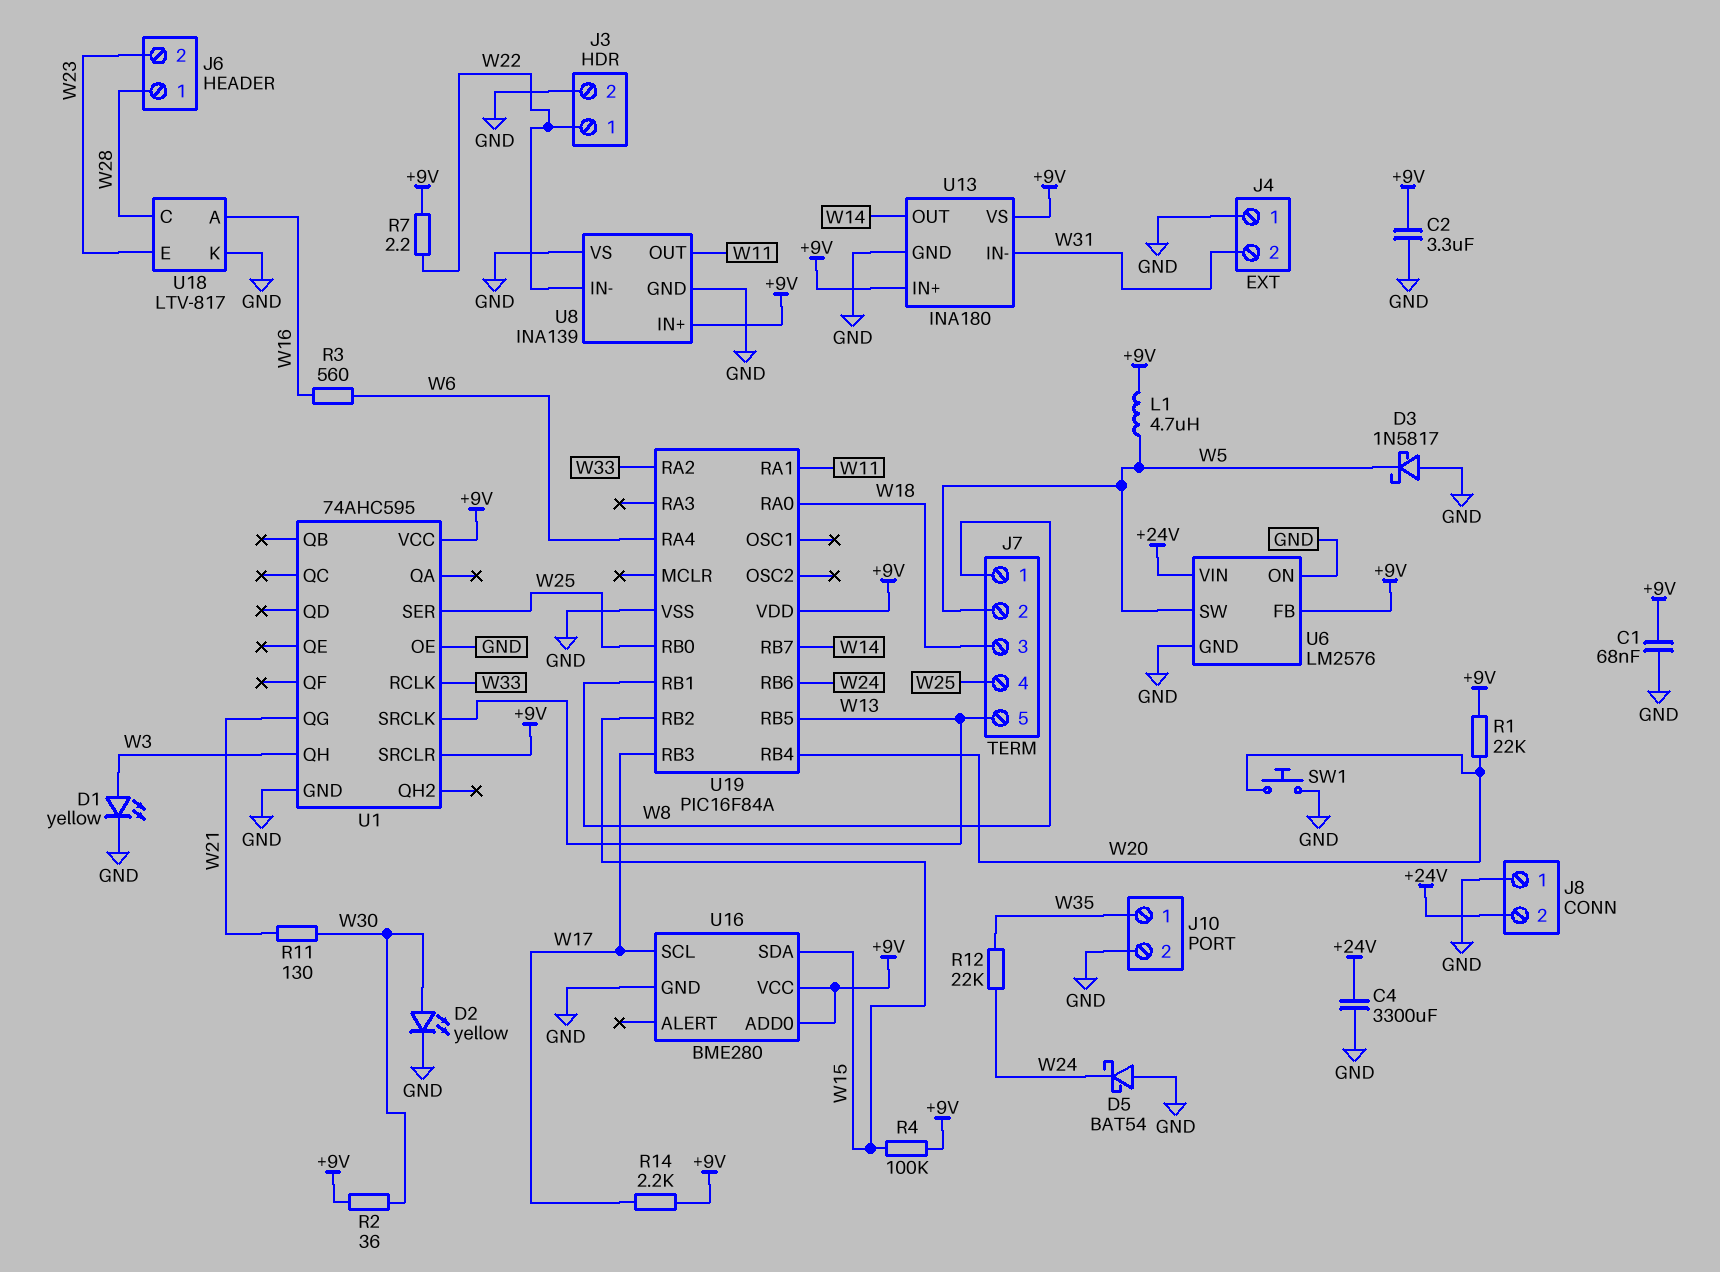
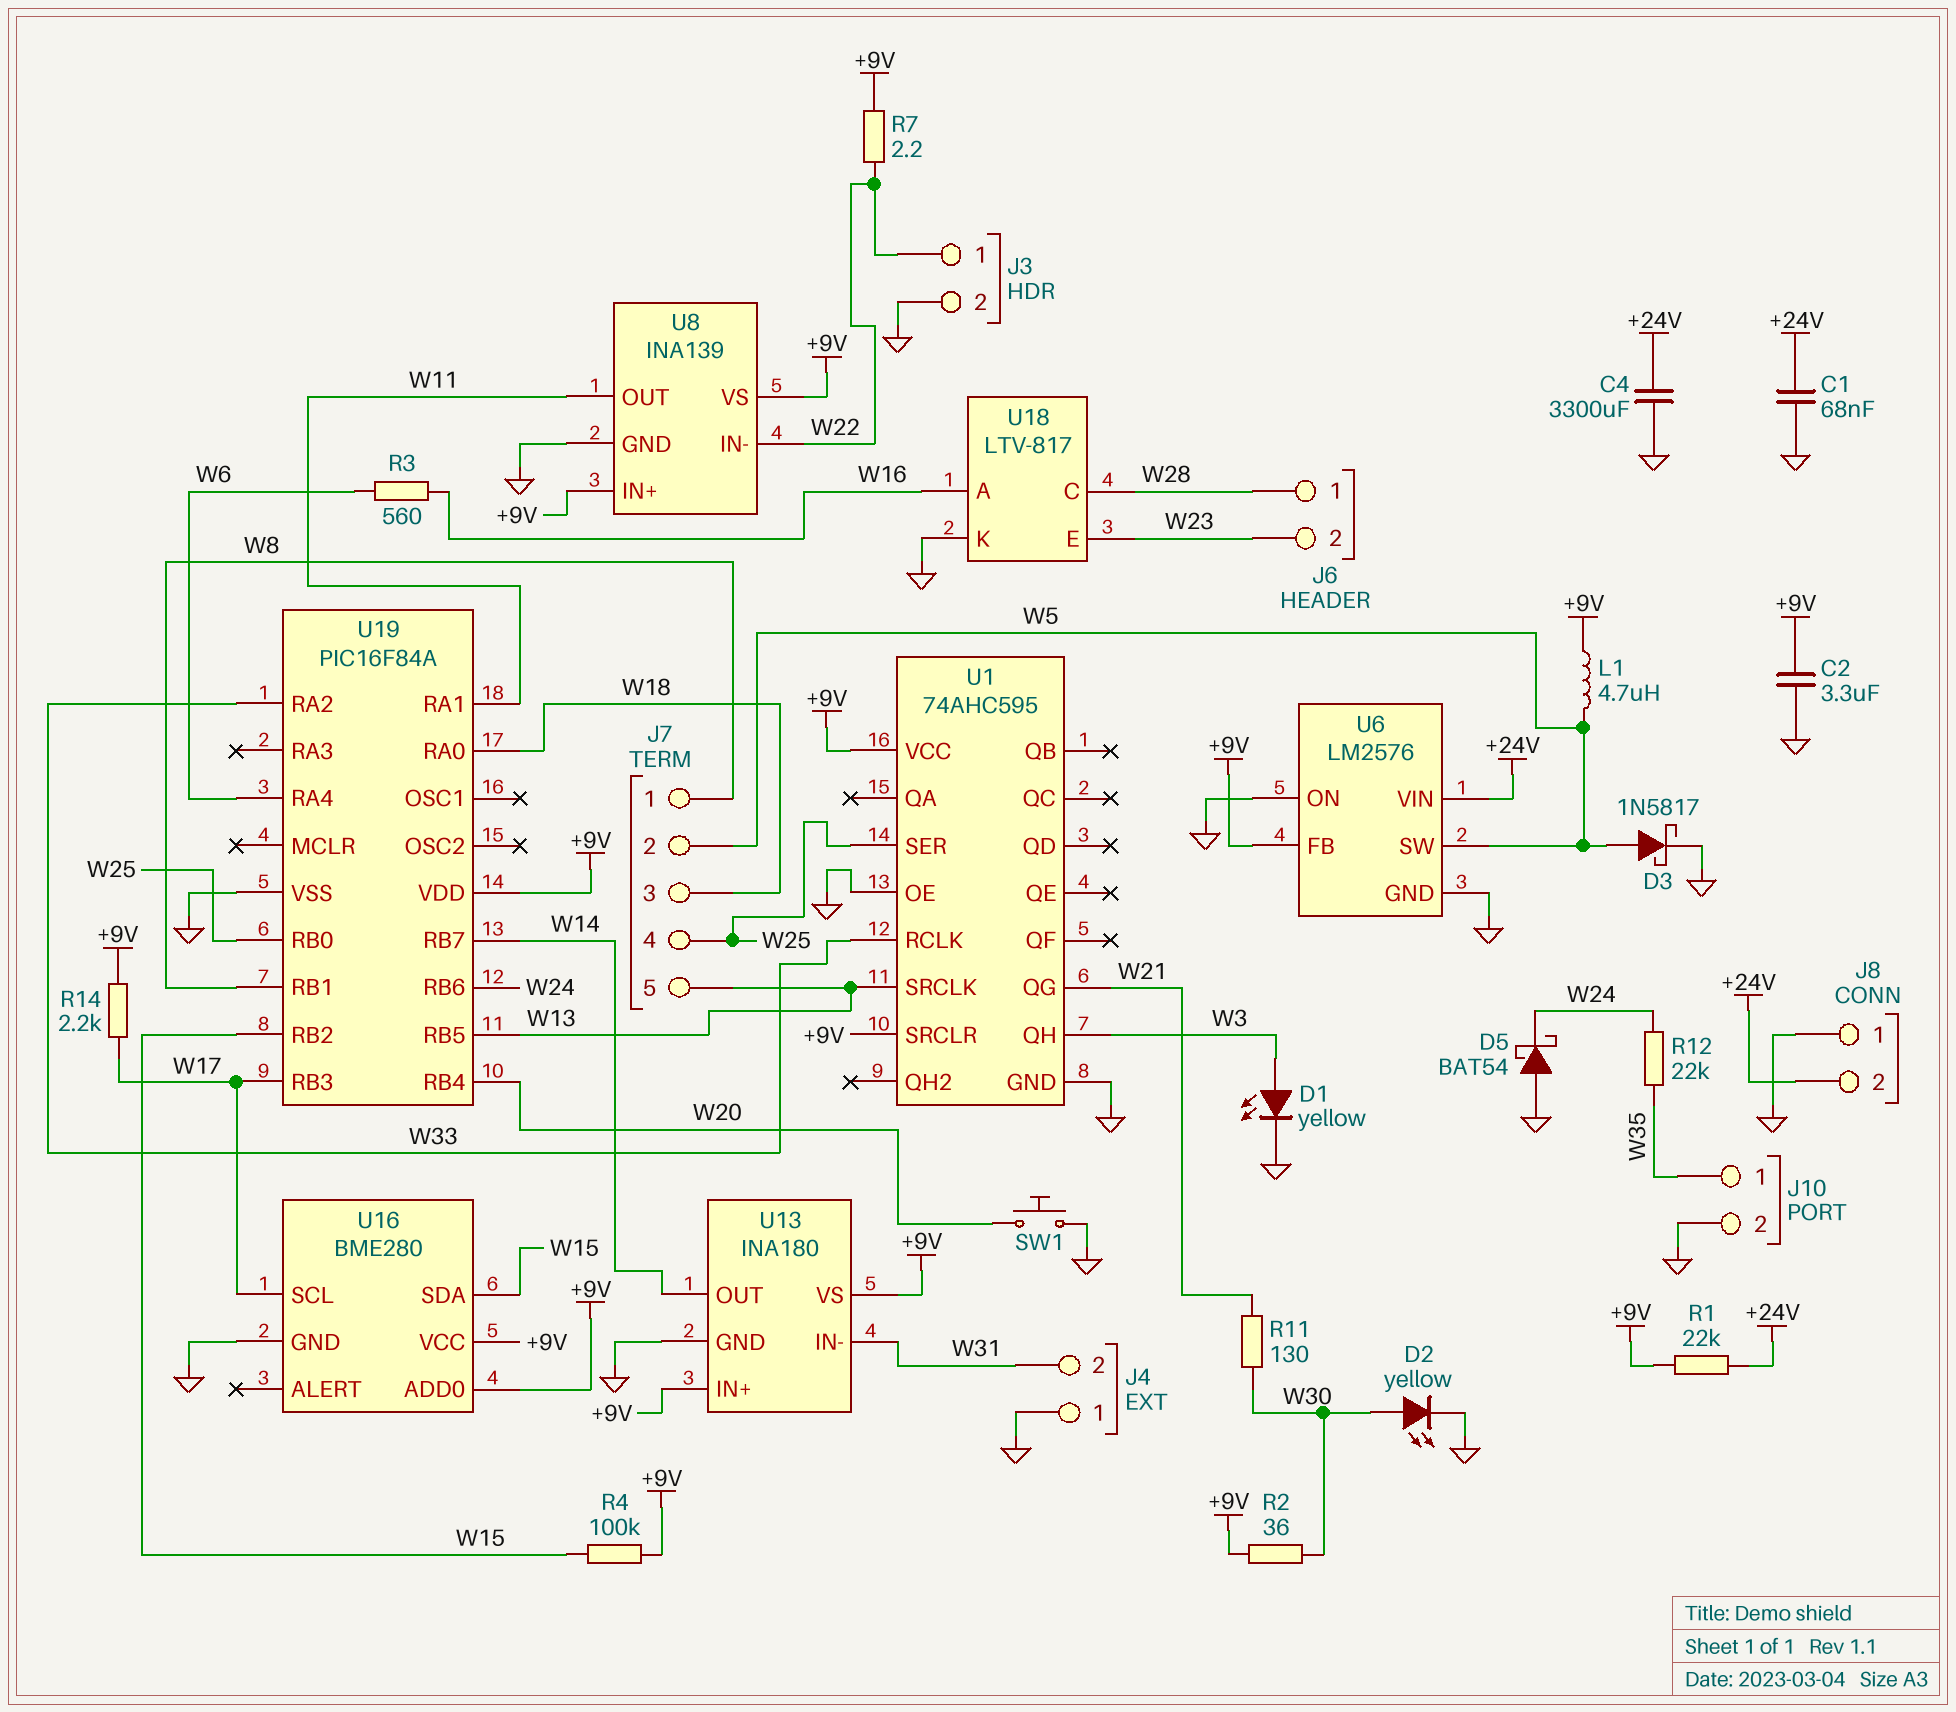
C1: 68nF (+9V, GND) -> 68nF (+24V, GND)
D3: schottky 1N5817 (A GND, K W5) -> schottky 1N5817 (A W5, K GND)
R1: 22k (+9V, W20) -> 22k (+9V, +24V)
U8 pin VS: GND -> +9V

